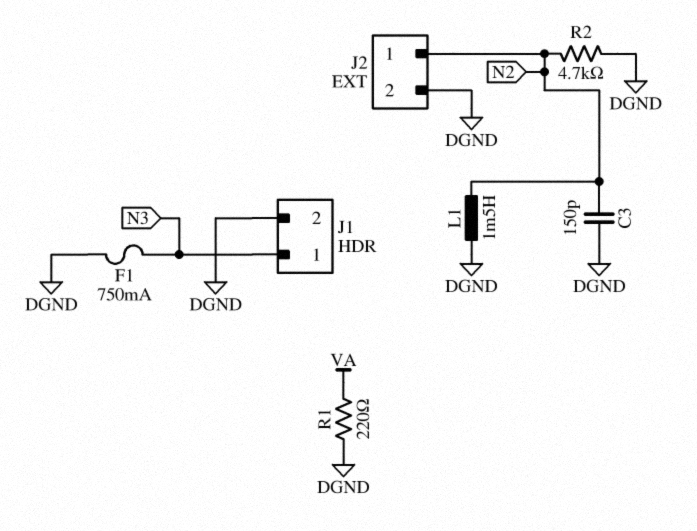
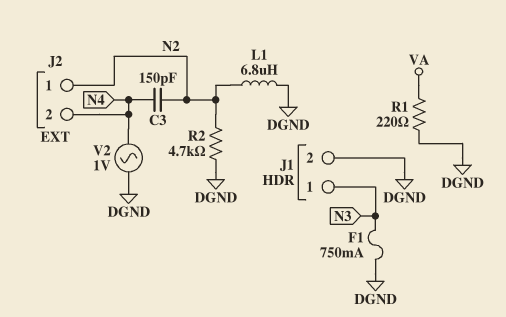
C3: 150pF (DGND, N2) -> 150pF (N2, N4)
J2 pin 2: DGND -> N4
L1: 1.5mH (DGND, N2) -> 6.8uH (DGND, N2)
V2: none -> AC 1V (DGND, N4)

